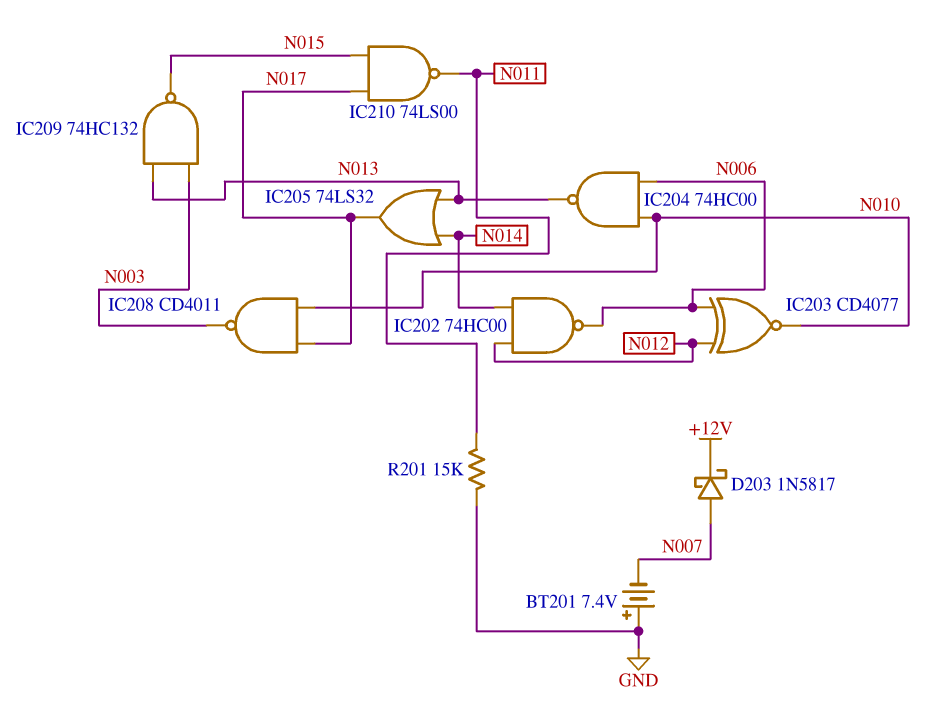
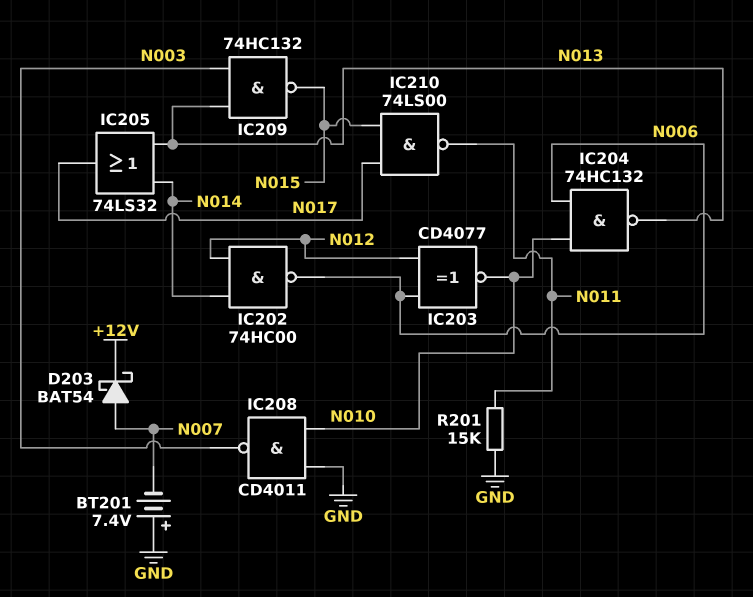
D203: schottky 1N5817 (A N007, K +12V) -> schottky BAT54 (A N007, K +12V)
IC204: NAND 74HC00 (in N006, in N010, out N013) -> NAND 74HC132 (in N006, in N010, out N013)
IC208: NAND CD4011 (in N010, in N017, out N003) -> NAND CD4011 (in GND, in N010, out N003)

